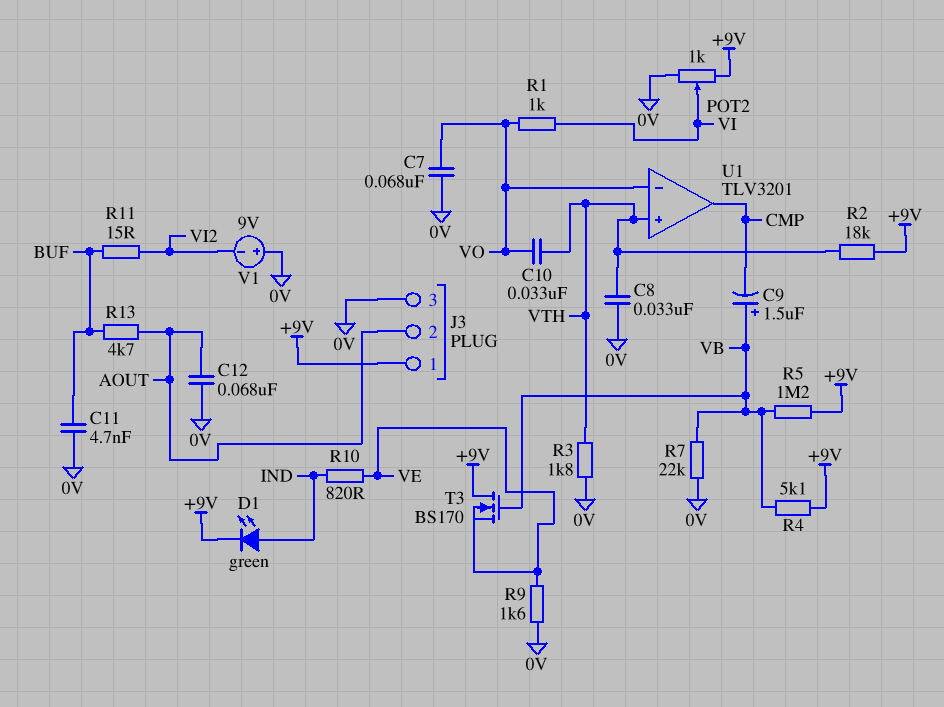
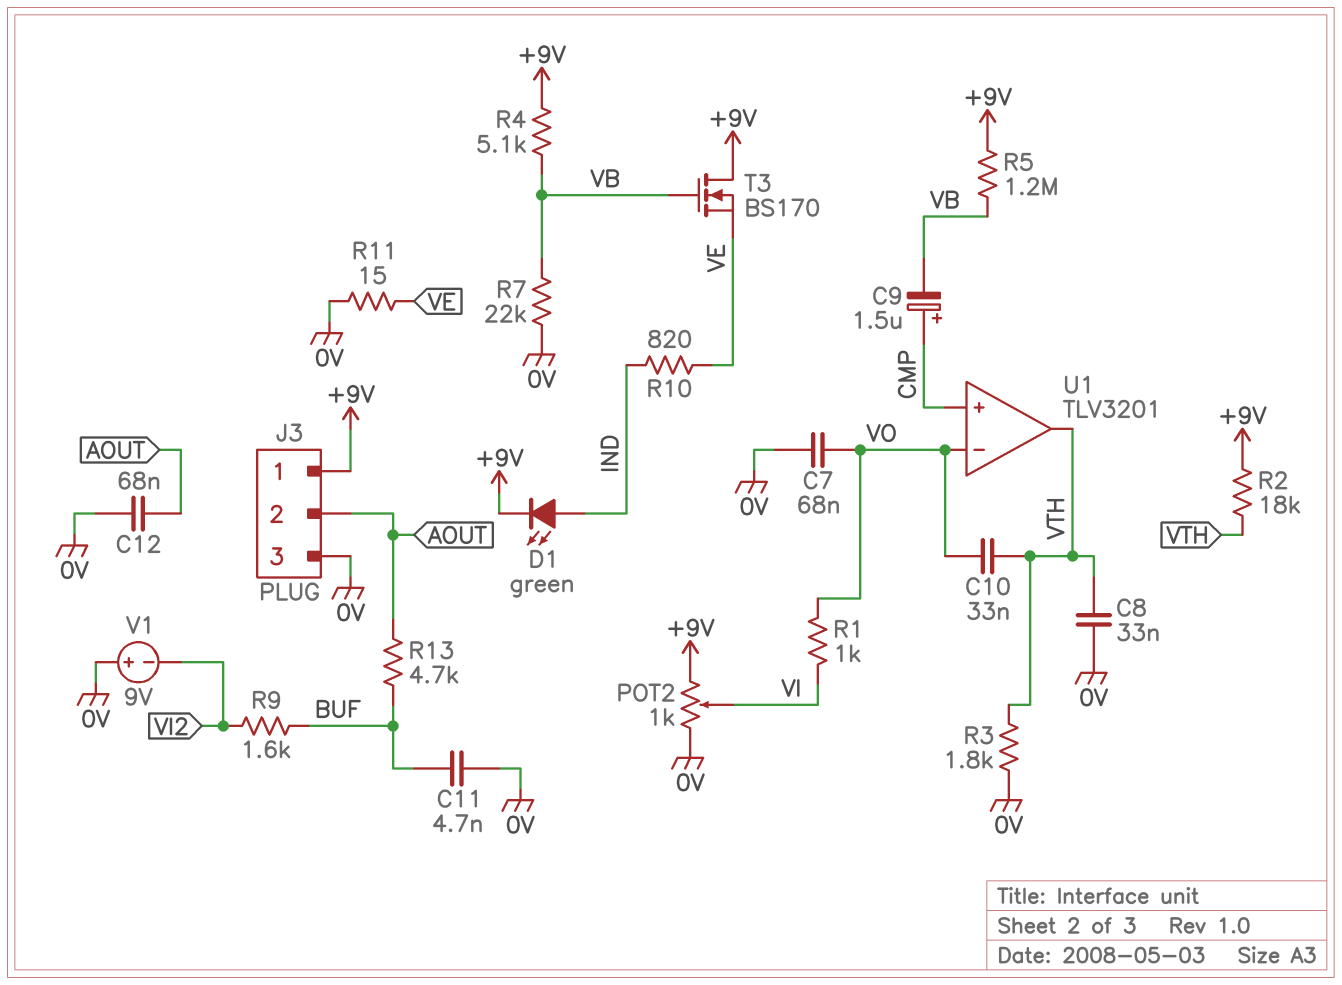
C9: 1.5uF (plus VB, minus CMP) -> 1.5uF (plus CMP, minus VB)
R9: 1.6k (0V, VE) -> 1.6k (BUF, VI2)
R11: 15 (BUF, VI2) -> 15 (0V, VE)
U1 pin in+: VTH -> CMP
U1 pin out: CMP -> VTH

